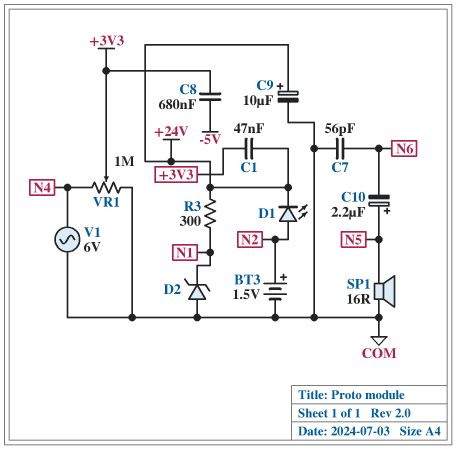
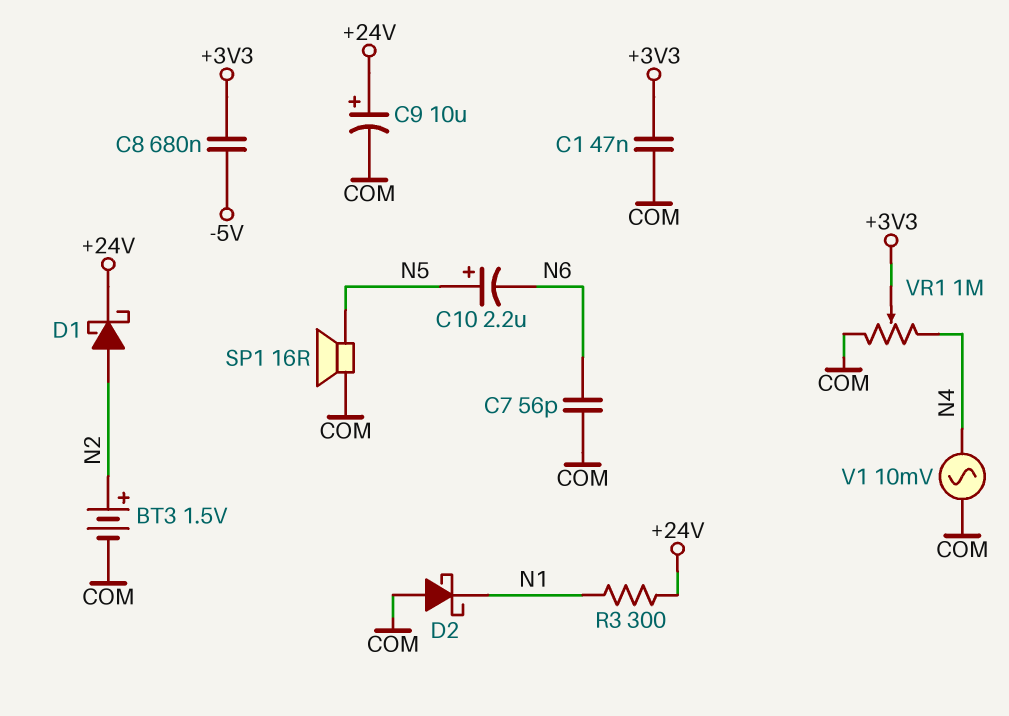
C1: 47nF (+3V3, +24V) -> 47nF (+3V3, COM)
D1: LED (A N2, K +24V) -> schottky (A N2, K +24V)
D2: zener (A COM, K N1) -> schottky (A COM, K N1)
V1: AC 6V (COM, N4) -> AC 10mV (COM, N4)

